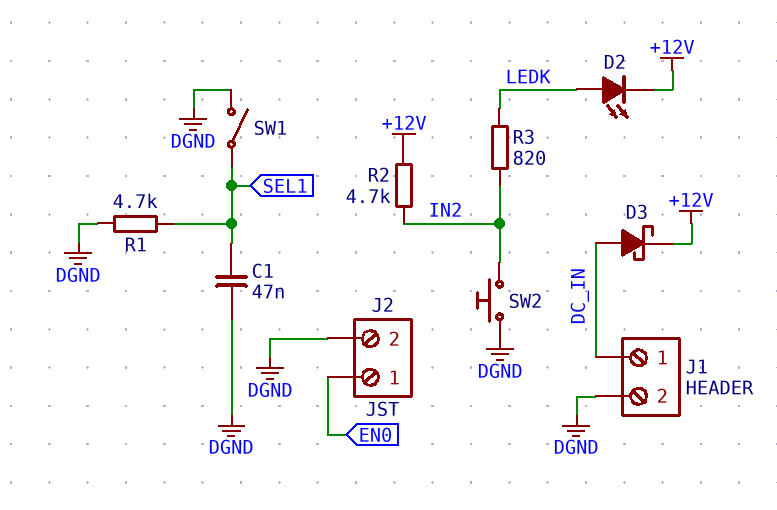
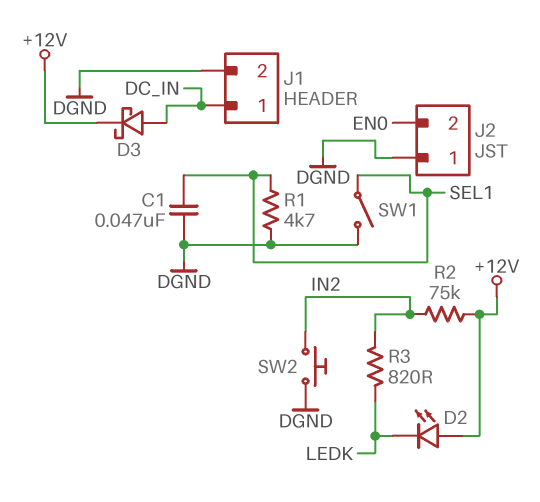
D2: LED (A LEDK, K +12V) -> LED (A +12V, K LEDK)
J2 pin 1: EN0 -> DGND
J2 pin 2: DGND -> EN0
R2: 4.7k (+12V, IN2) -> 75k (+12V, IN2)

